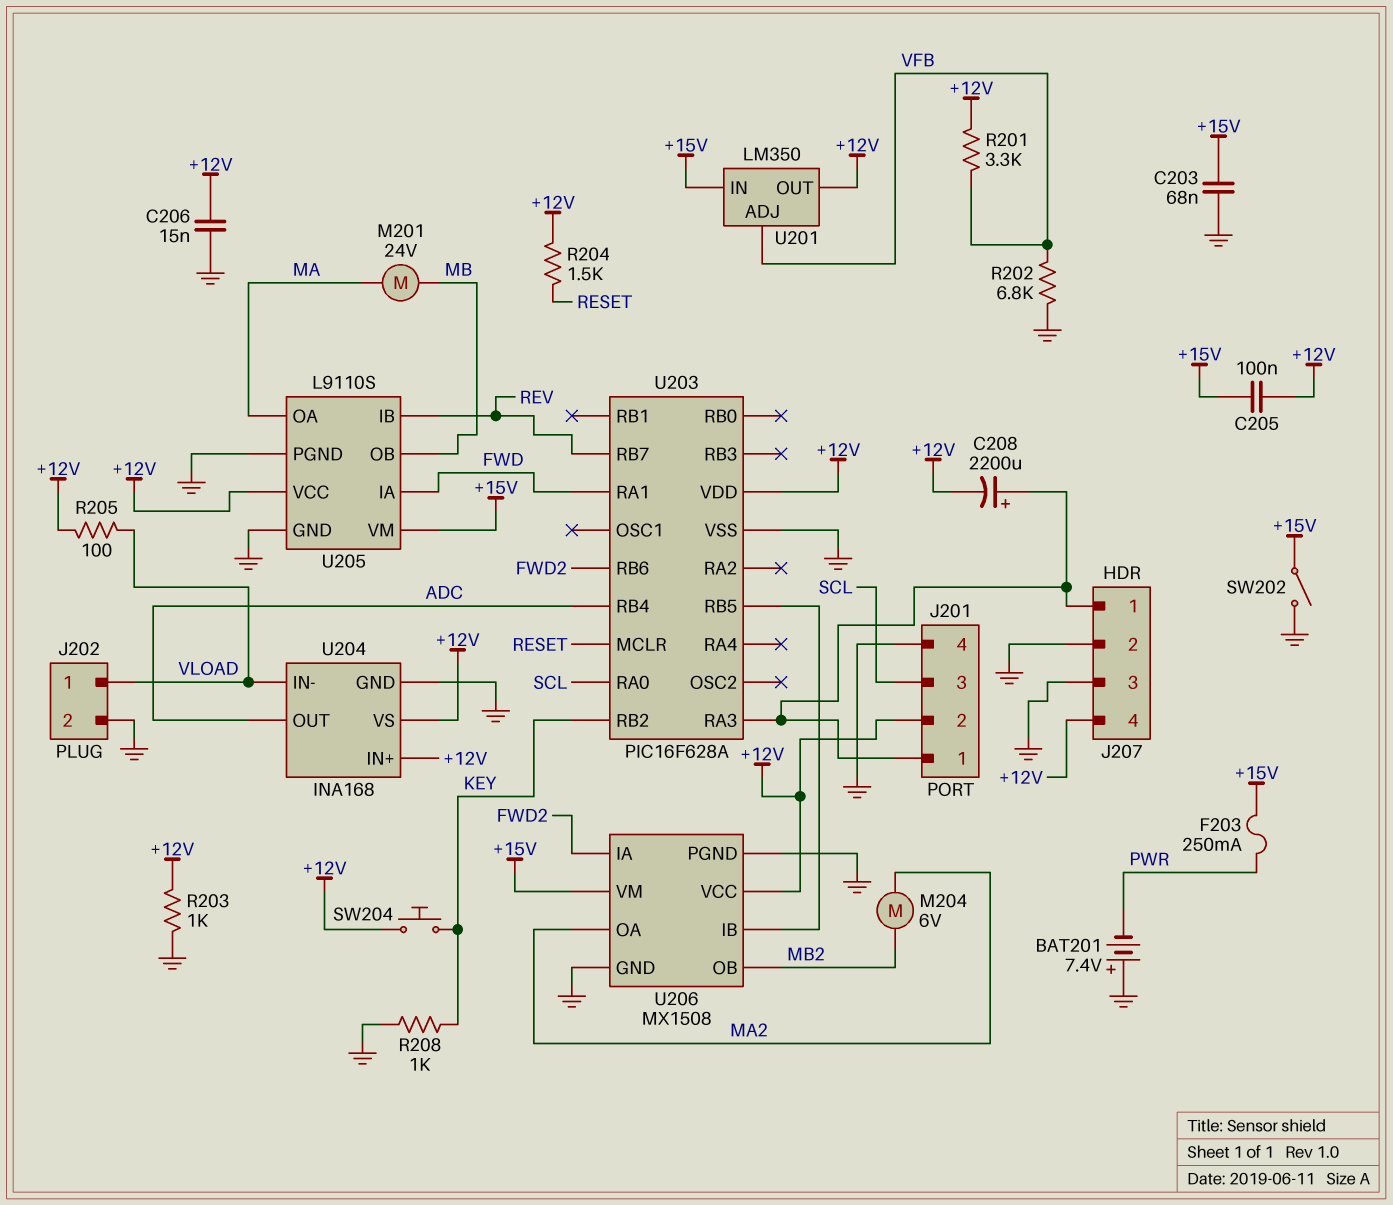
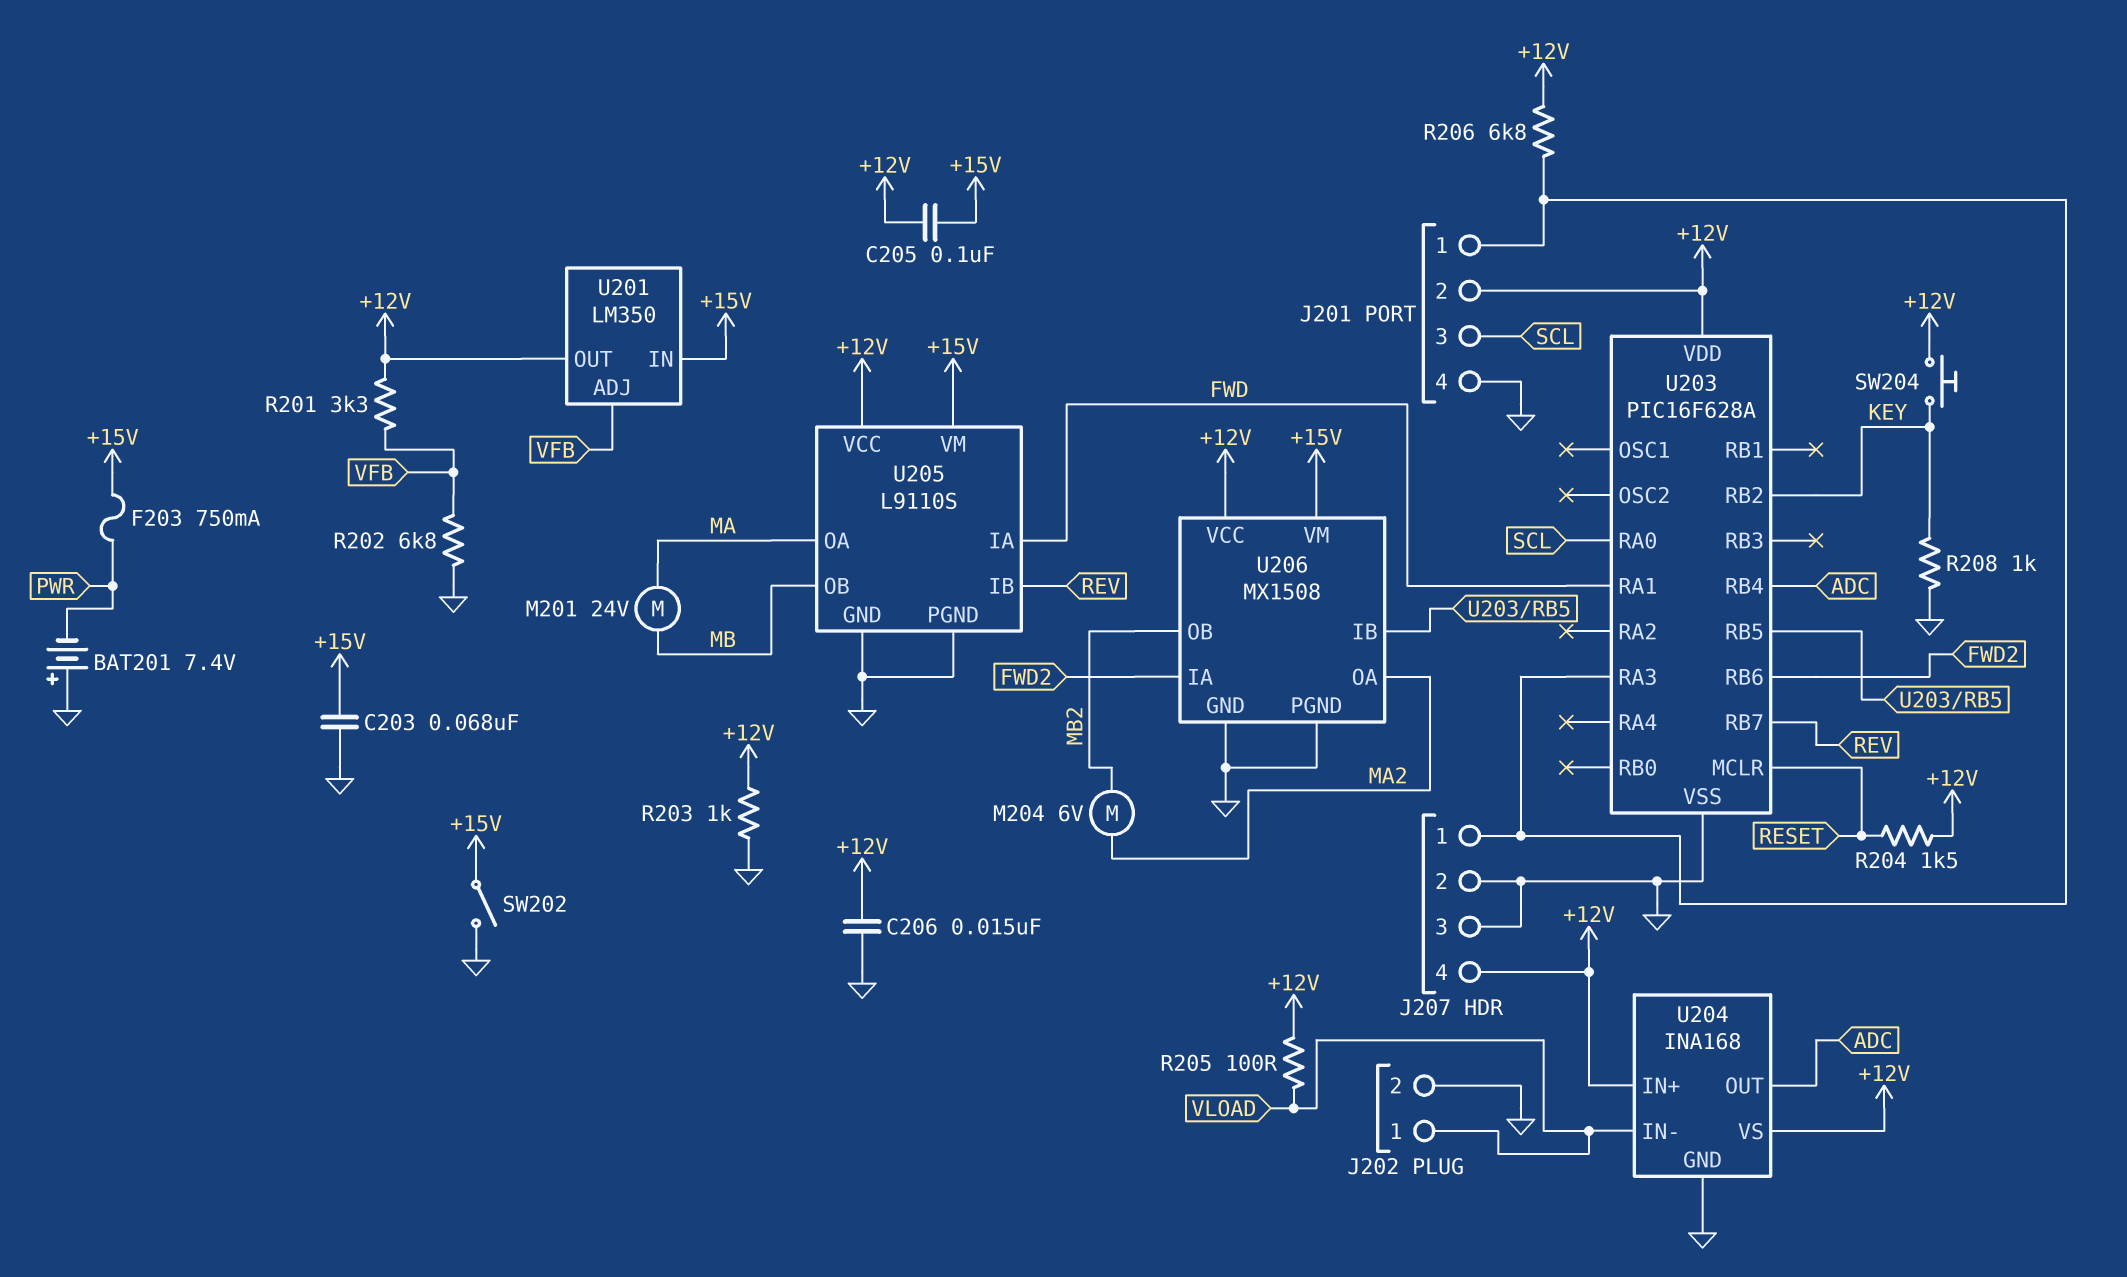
C208: 2200uF (plus J201/1, minus +12V) -> none
F203: 250mA (+15V, PWR) -> 750mA (+15V, PWR)
R206: none -> 6.8k (+12V, J201/1)

